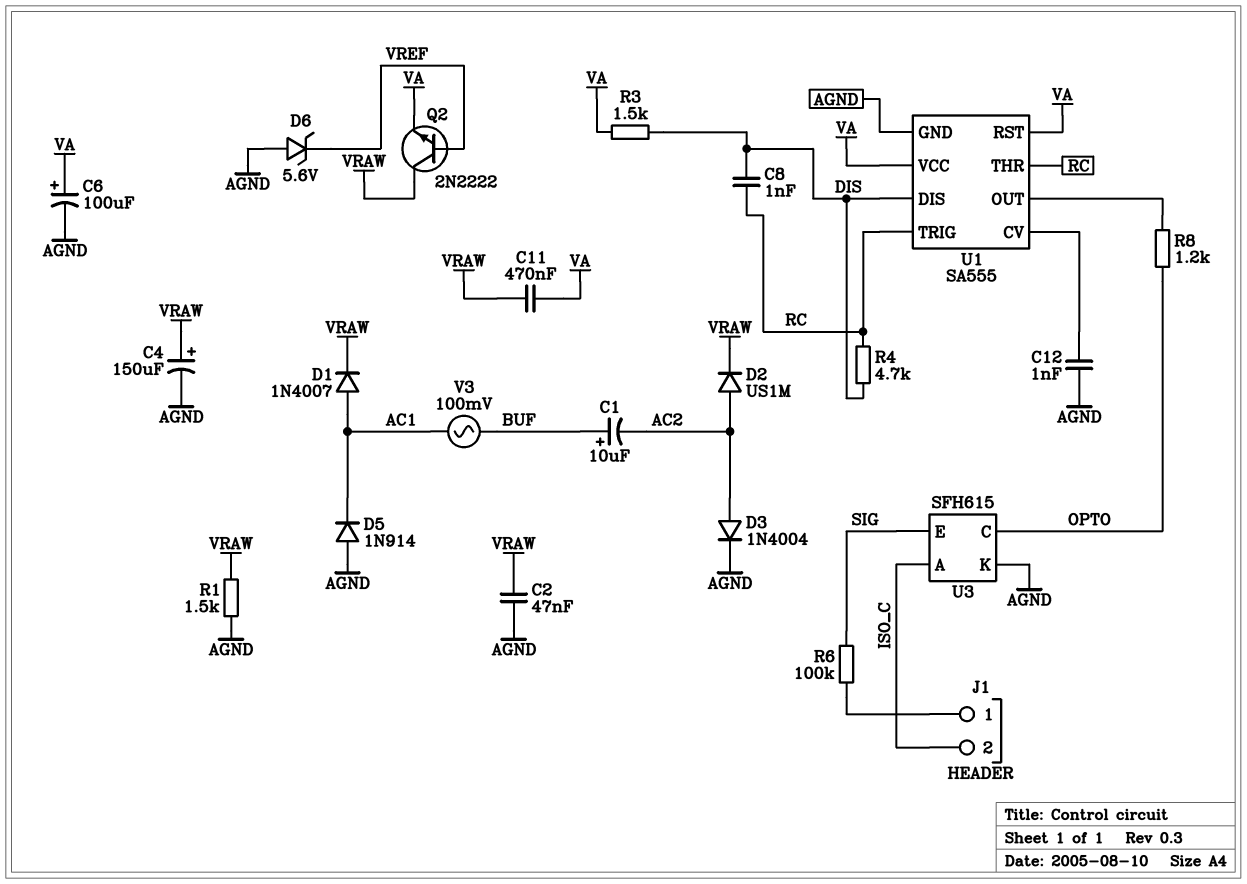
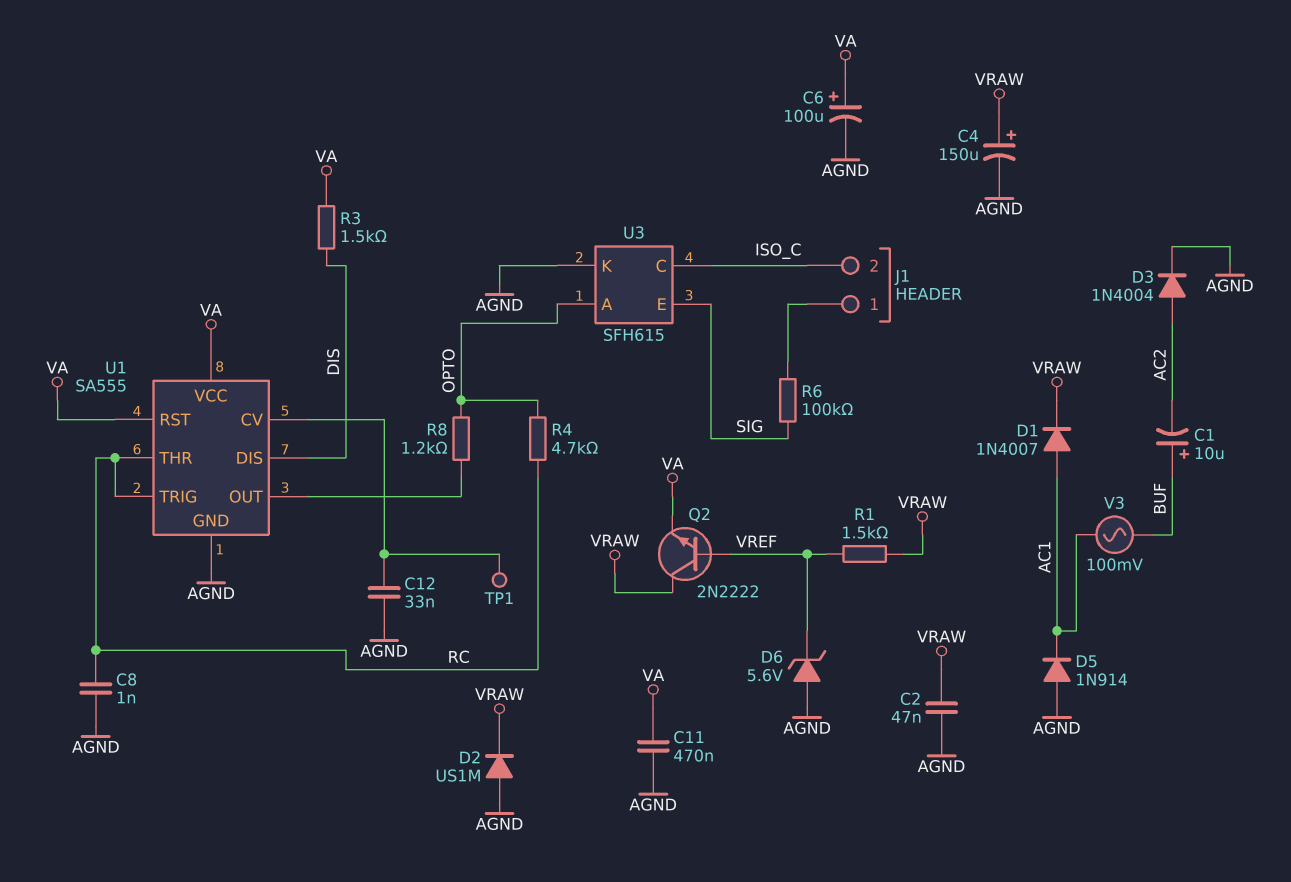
C8: 1nF (DIS, RC) -> 1nF (AGND, RC)
C11: 470nF (VA, VRAW) -> 470nF (AGND, VA)
C12: 1nF (AGND, U1/CV) -> 33nF (AGND, U1/CV)
D2: diode US1M (A AC2, K VRAW) -> diode US1M (A AGND, K VRAW)
R1: 1.5k (AGND, VRAW) -> 1.5k (VRAW, VREF)
R4: 4.7k (DIS, RC) -> 4.7k (OPTO, RC)
TP1: none -> test point (U1/CV)
U3 pin A: ISO_C -> OPTO
U3 pin C: OPTO -> ISO_C

